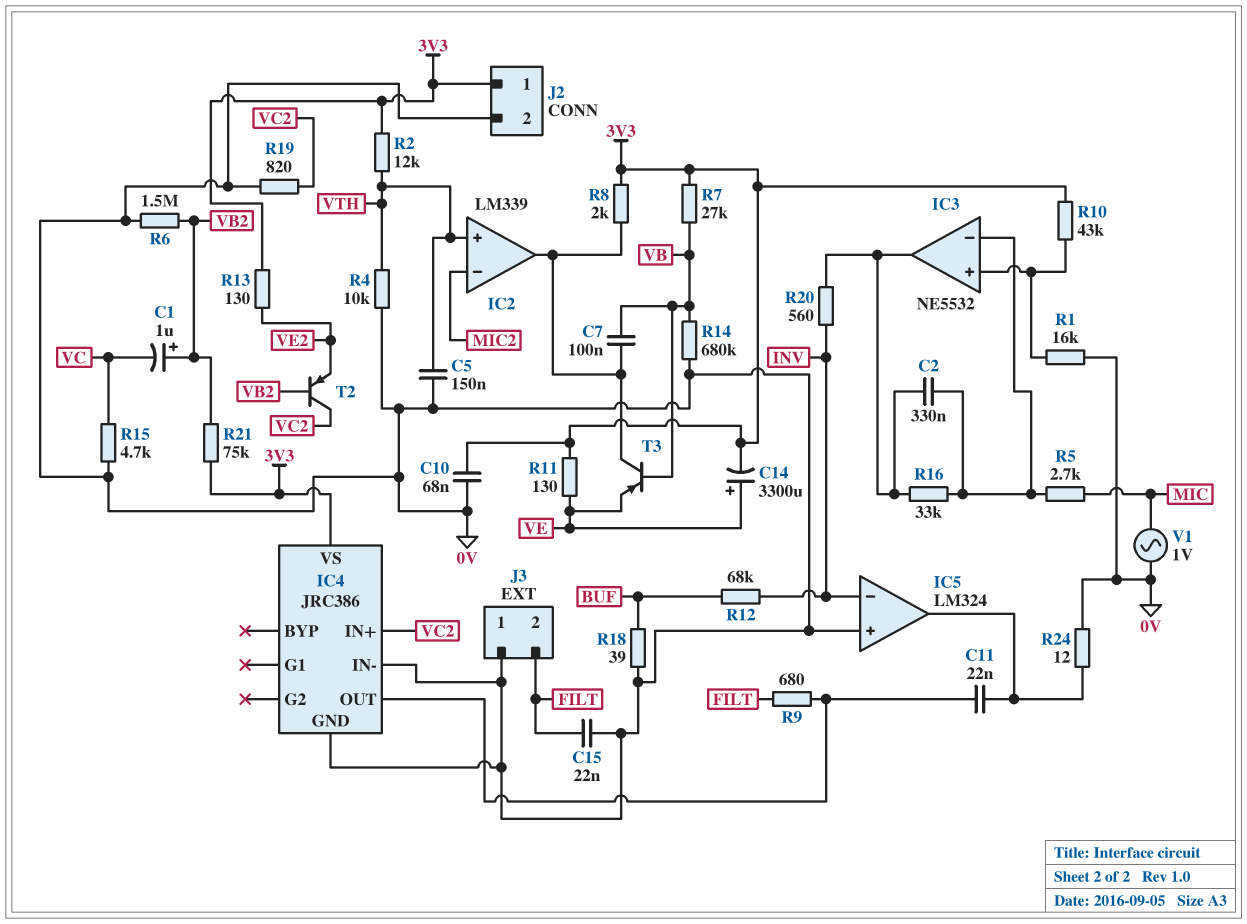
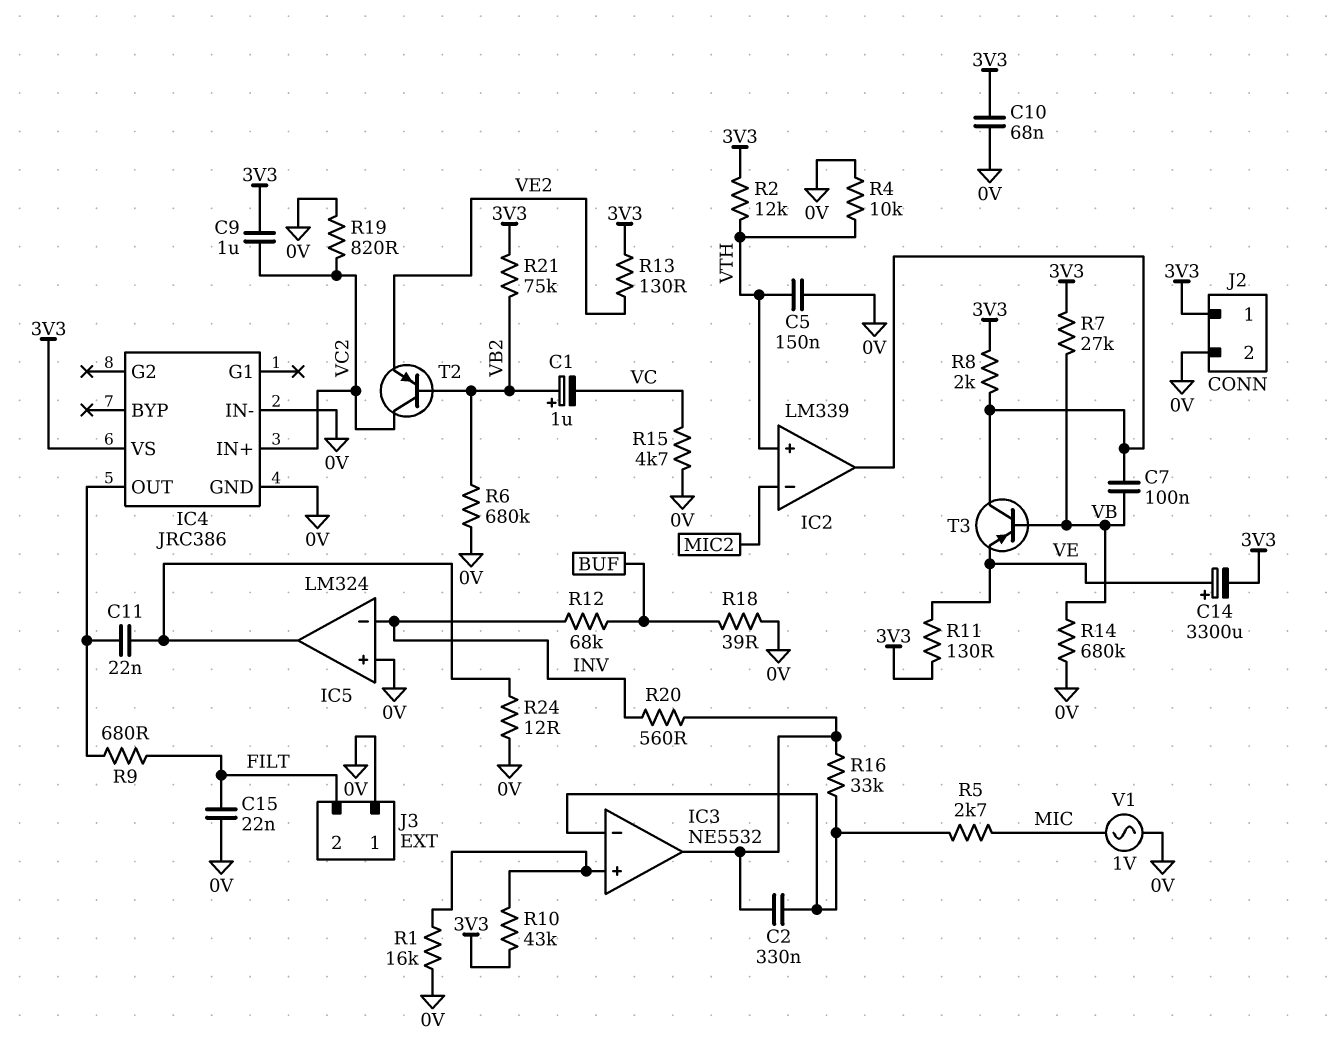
C9: none -> 1uF (3V3, VC2)
R6: 1.5M (0V, VB2) -> 680k (0V, VB2)

